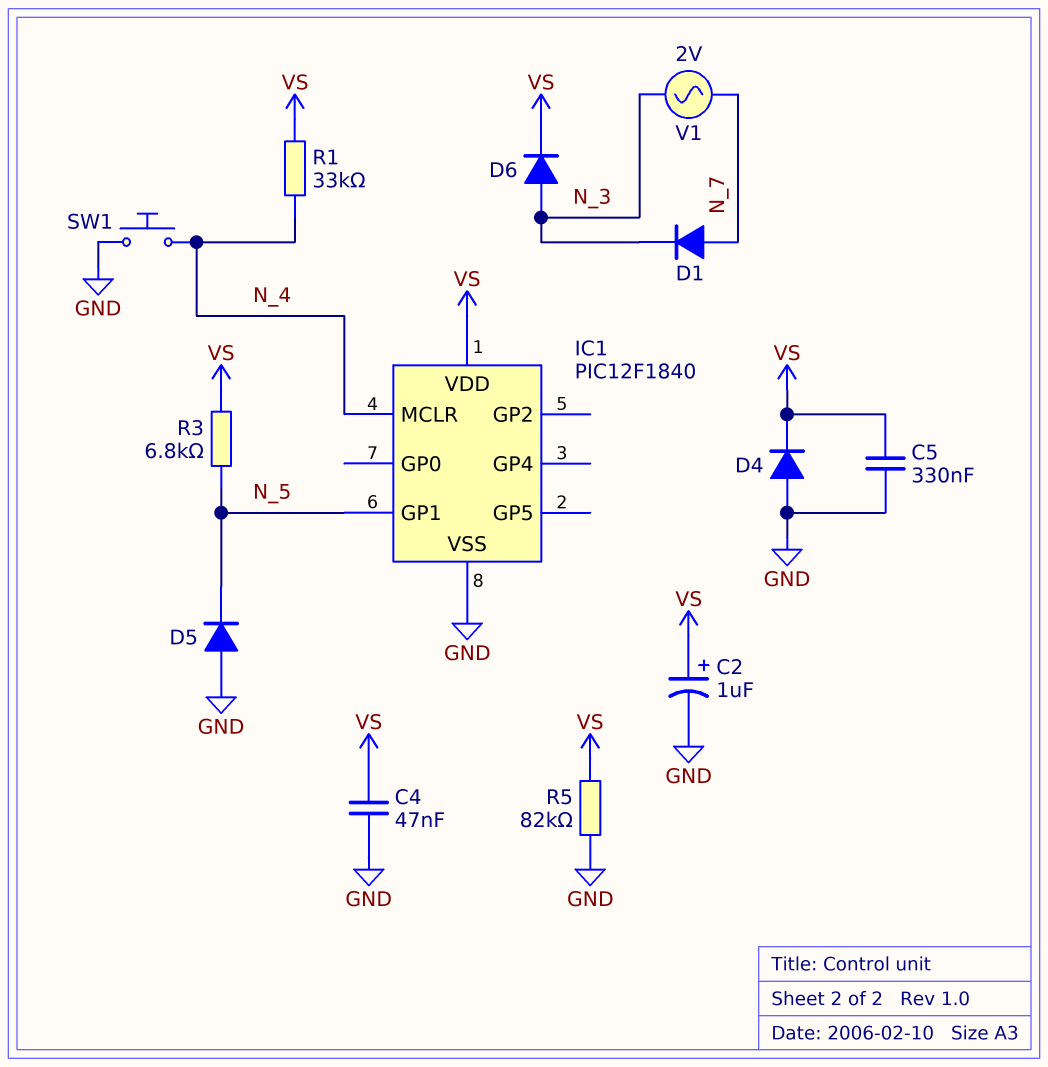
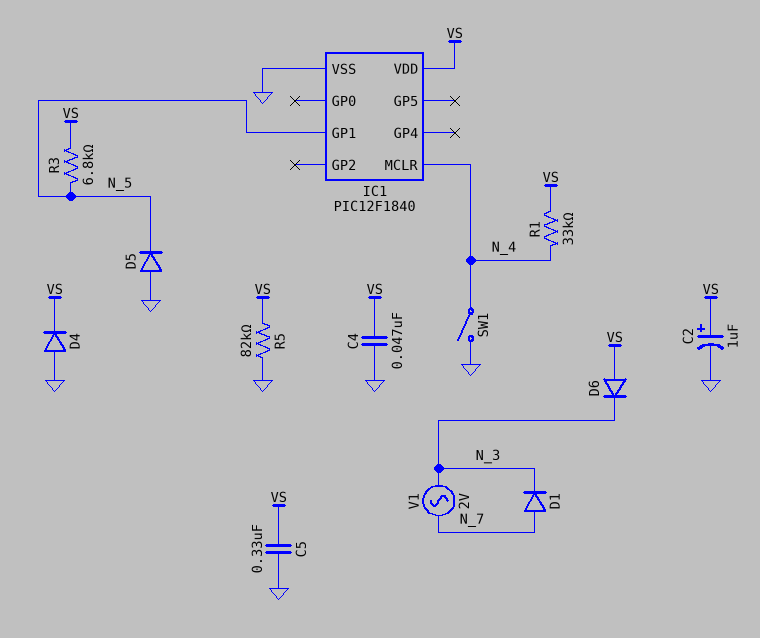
D6: diode (A N_3, K VS) -> diode (A VS, K N_3)
SW1: button (GND, N_4) -> switch (GND, N_4)

